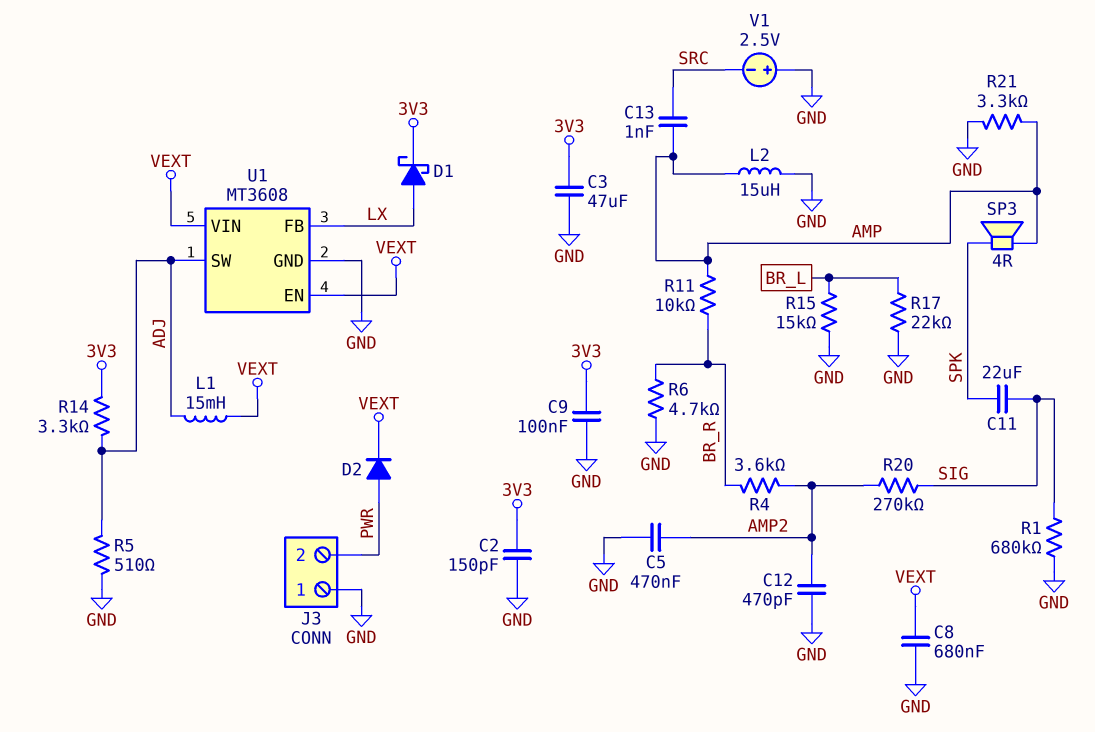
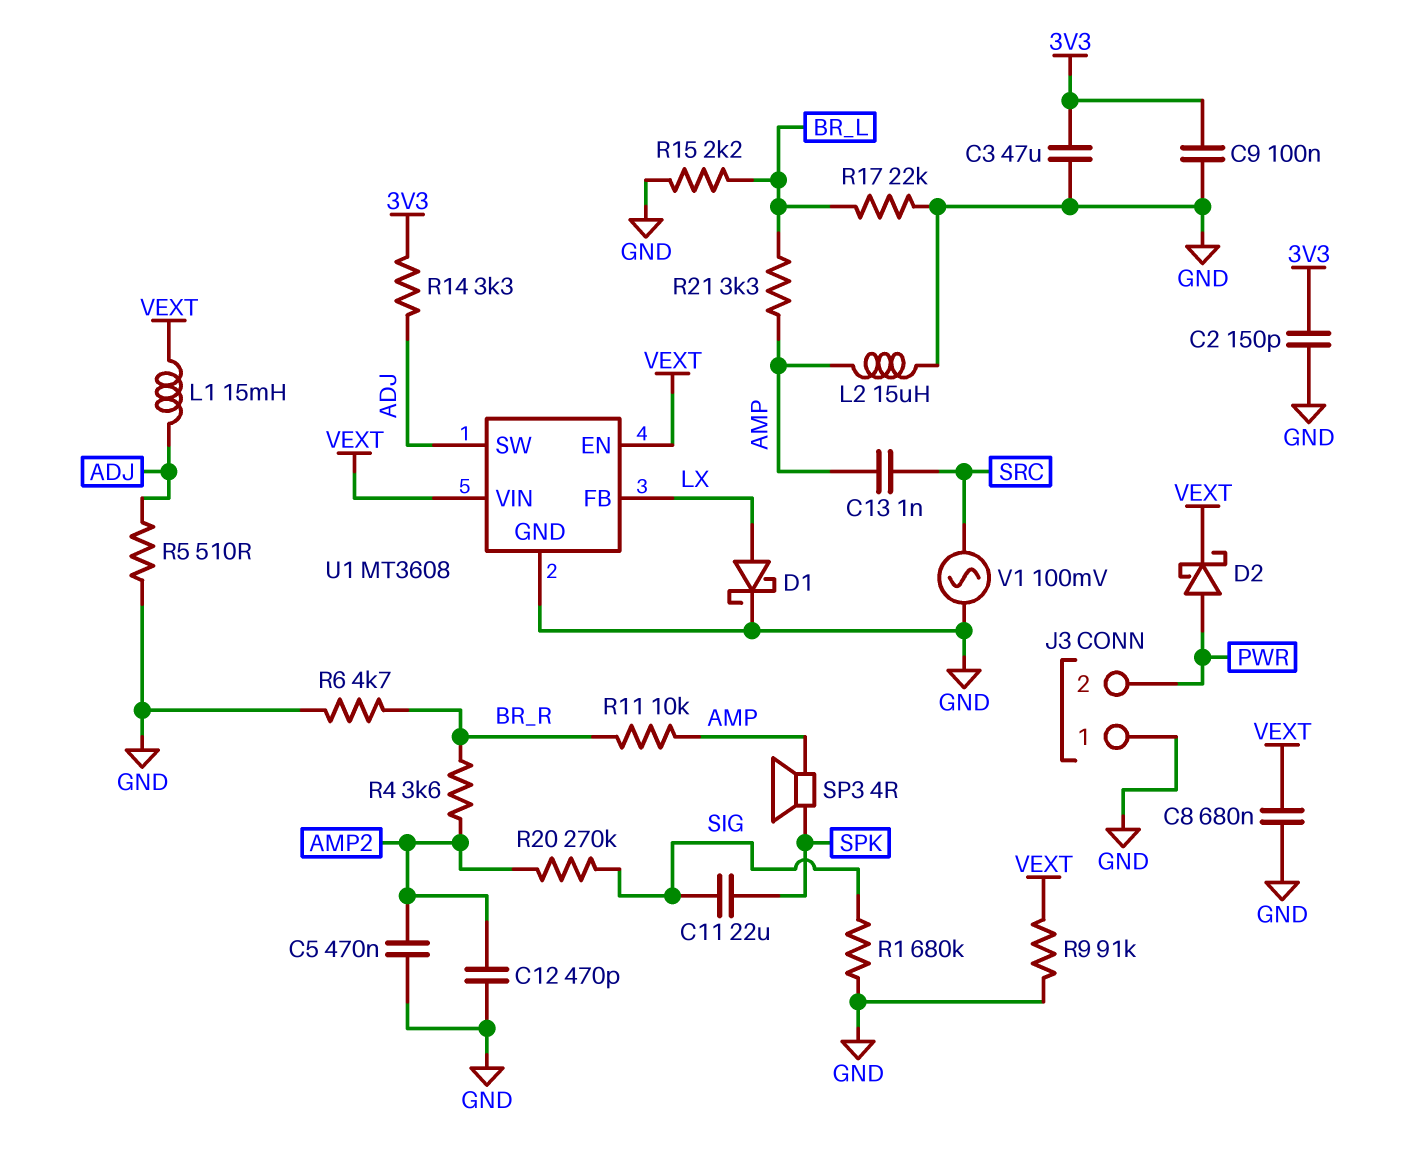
D1: schottky (A LX, K 3V3) -> schottky (A LX, K GND)
D2: diode (A PWR, K VEXT) -> schottky (A PWR, K VEXT)
R9: none -> 91k (GND, VEXT)
R15: 15k (BR_L, GND) -> 2.2k (BR_L, GND)
R21: 3.3k (AMP, GND) -> 3.3k (AMP, BR_L)
V1: 2.5V (plus GND, minus SRC) -> AC 100mV (GND, SRC)

